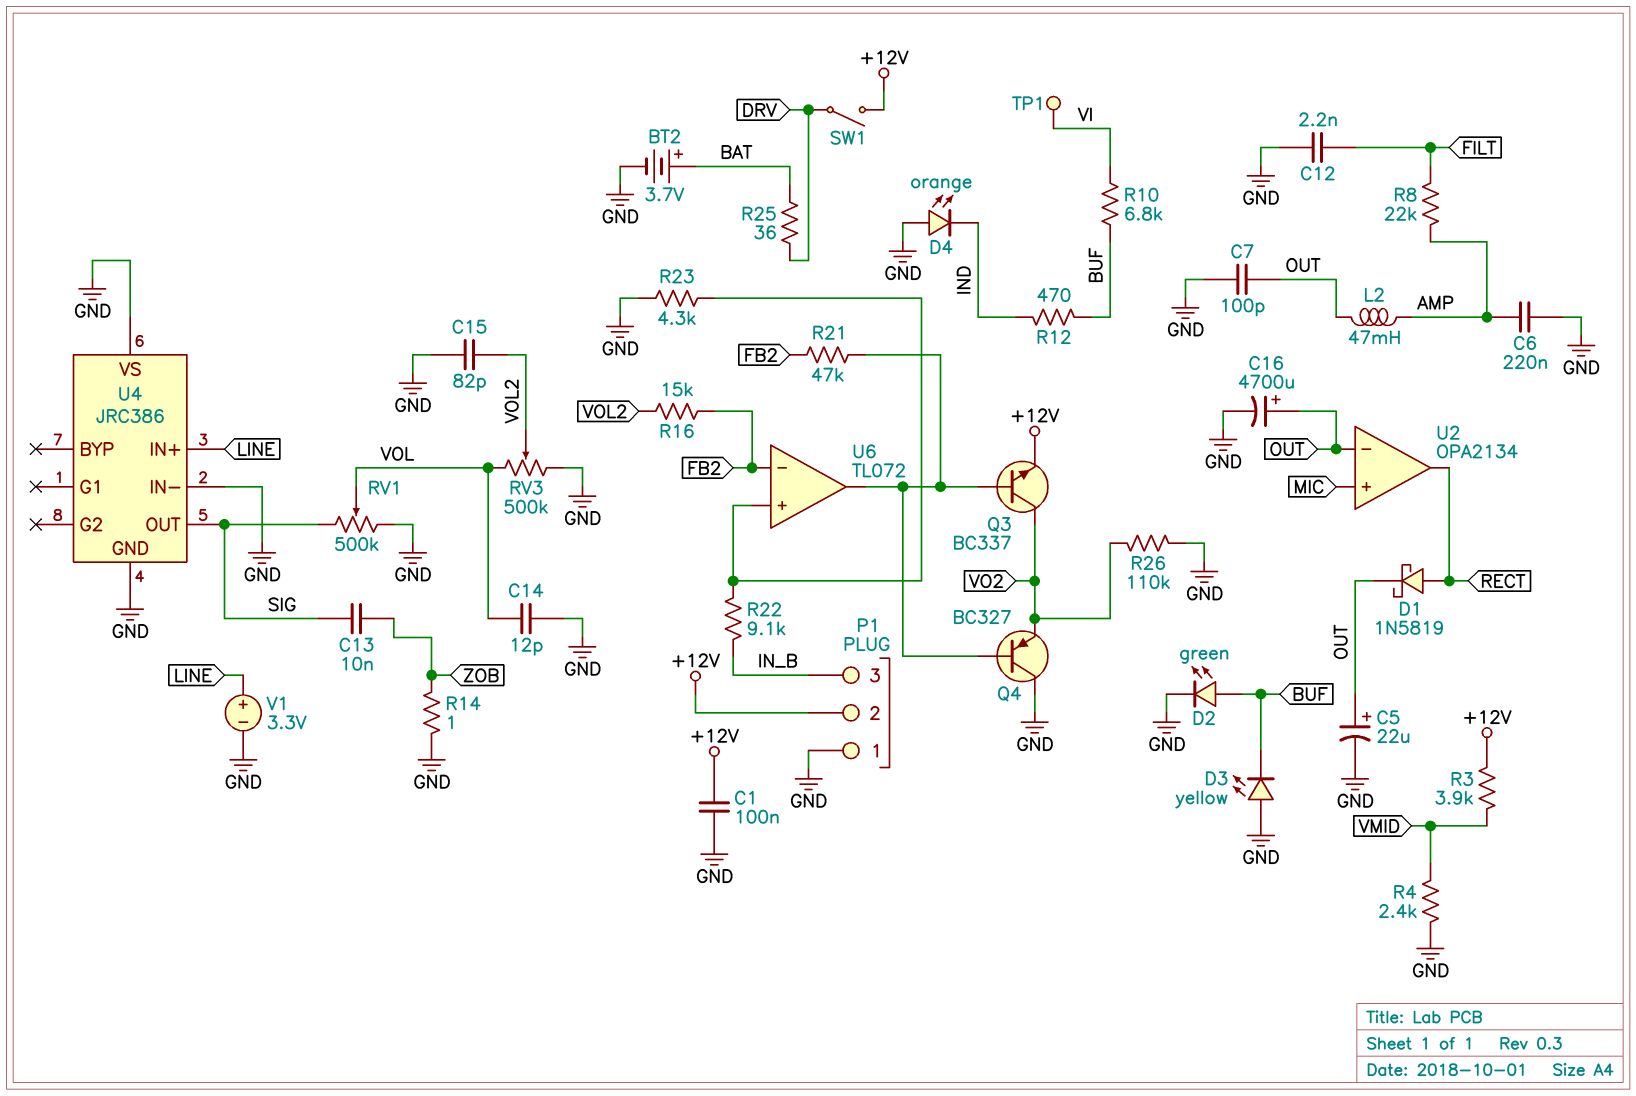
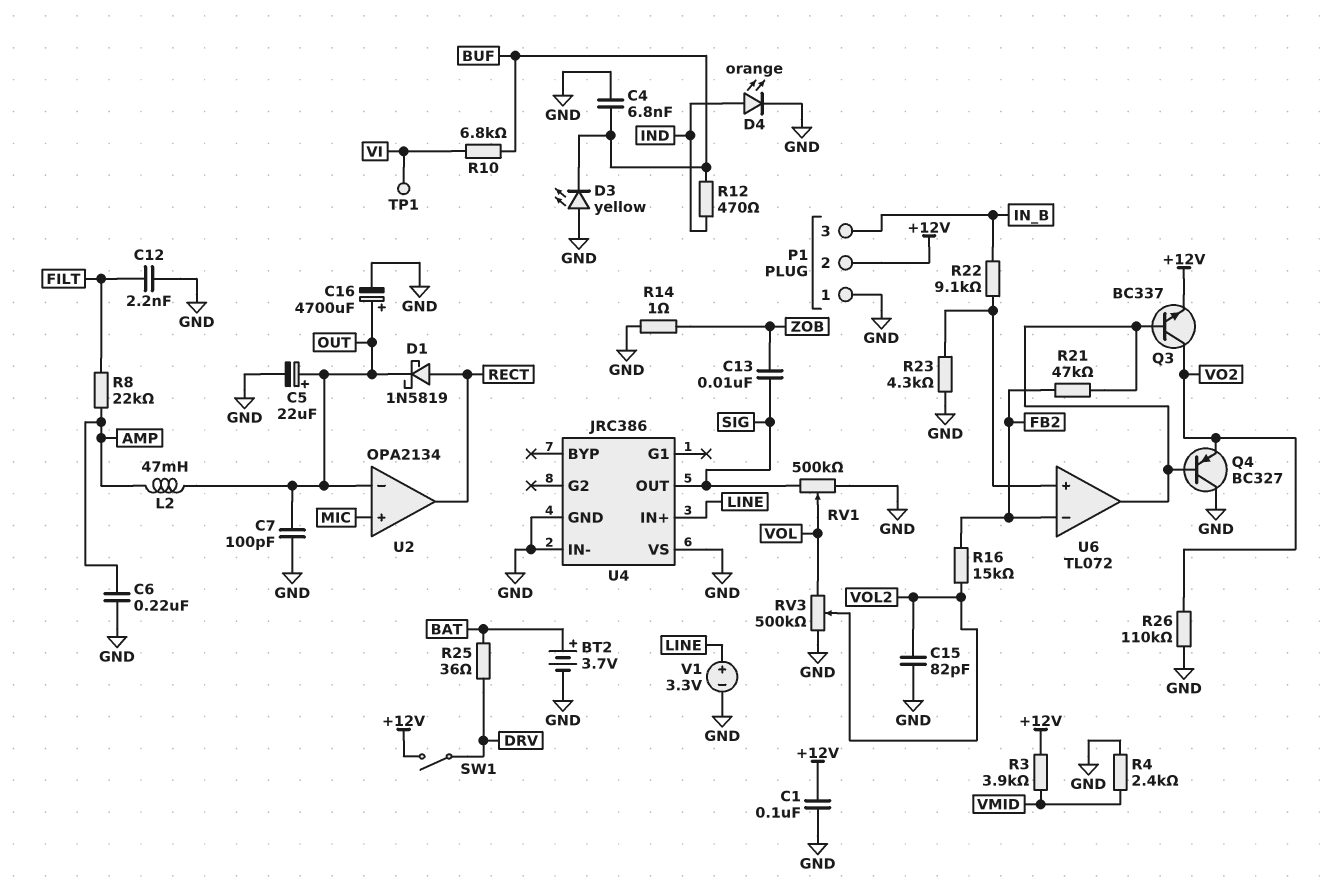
C4: none -> 6.8nF (BUF, GND)
C14: 12pF (GND, VOL) -> none
D2: LED green (A BUF, K GND) -> none
D4: LED orange (A GND, K IND) -> LED orange (A IND, K GND)

